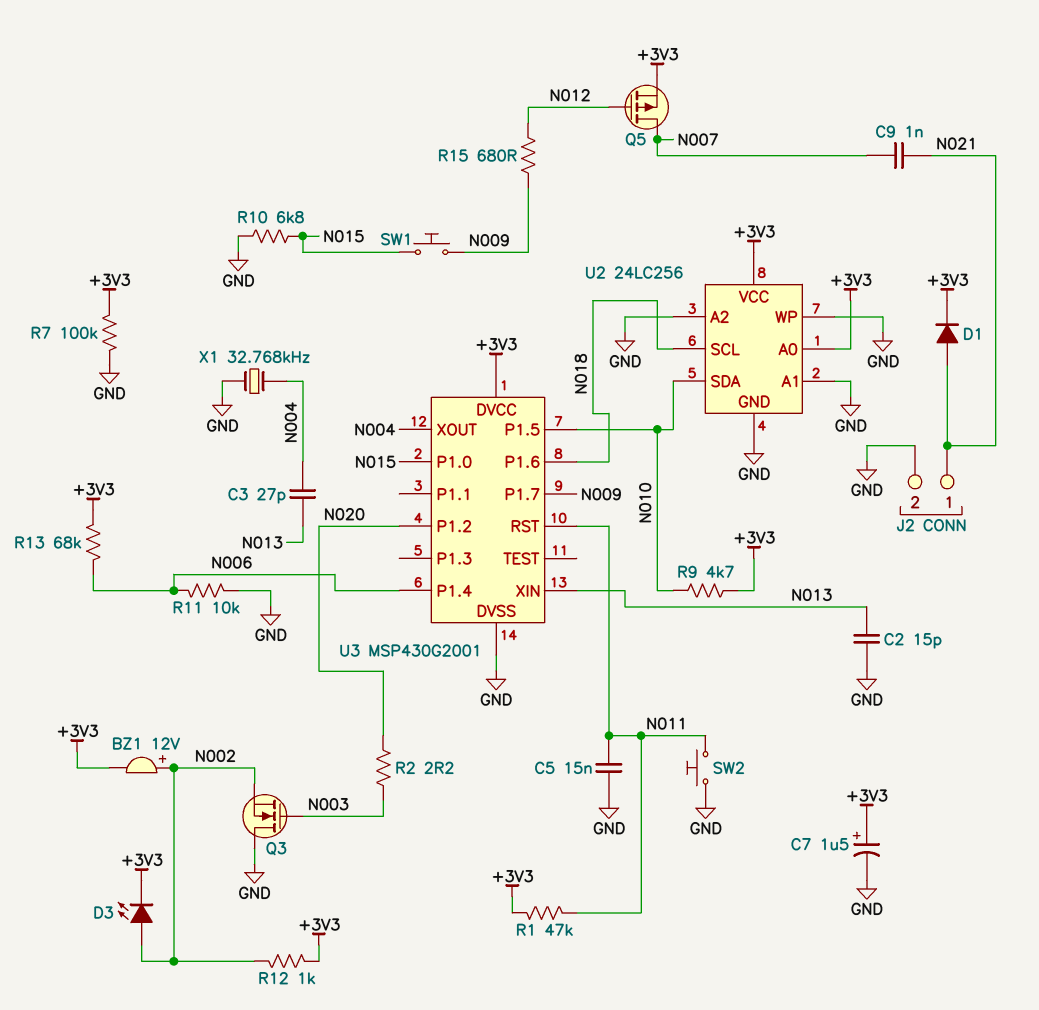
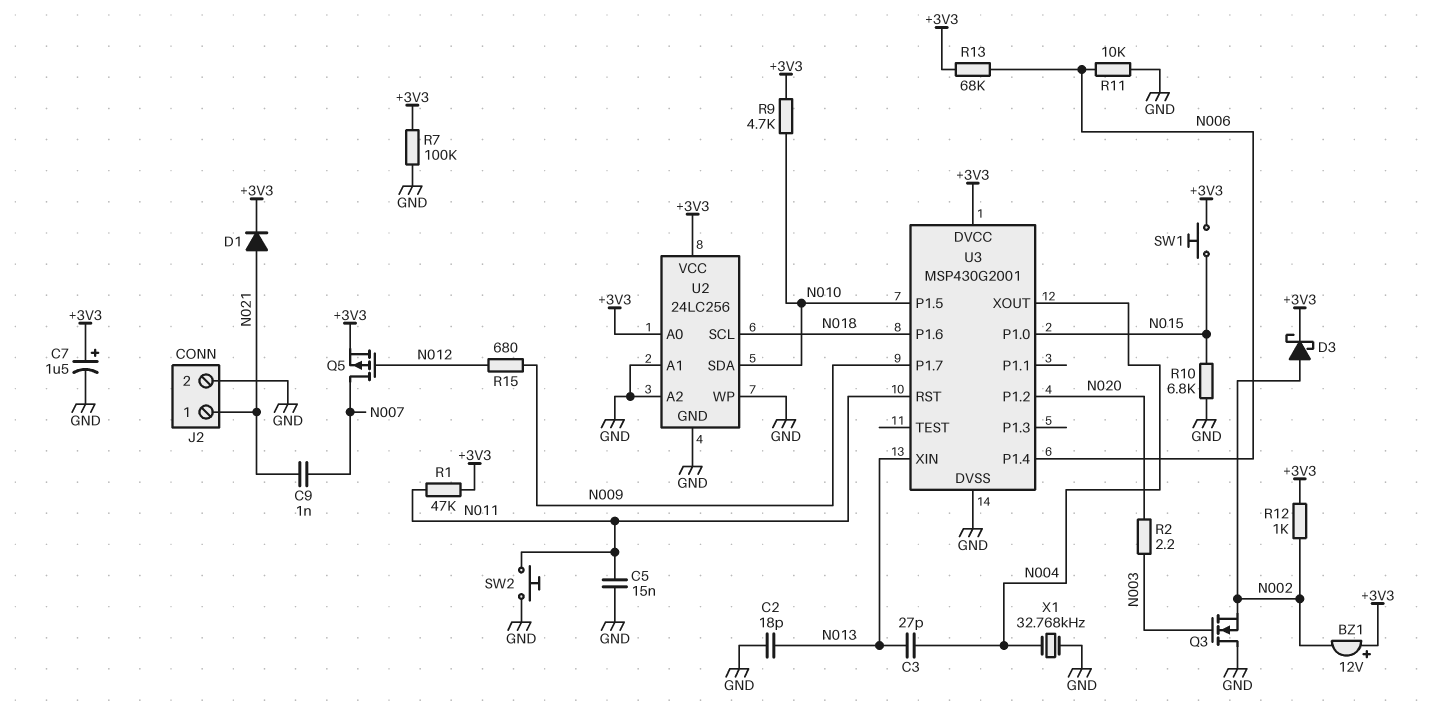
BZ1: buzzer 12V (plus N002, minus +3V3) -> buzzer 12V (plus +3V3, minus N002)
C2: 15pF (GND, N013) -> 18pF (GND, N013)
D3: LED (A N002, K +3V3) -> schottky (A N002, K +3V3)
SW1: button (N009, N015) -> button (+3V3, N015)

